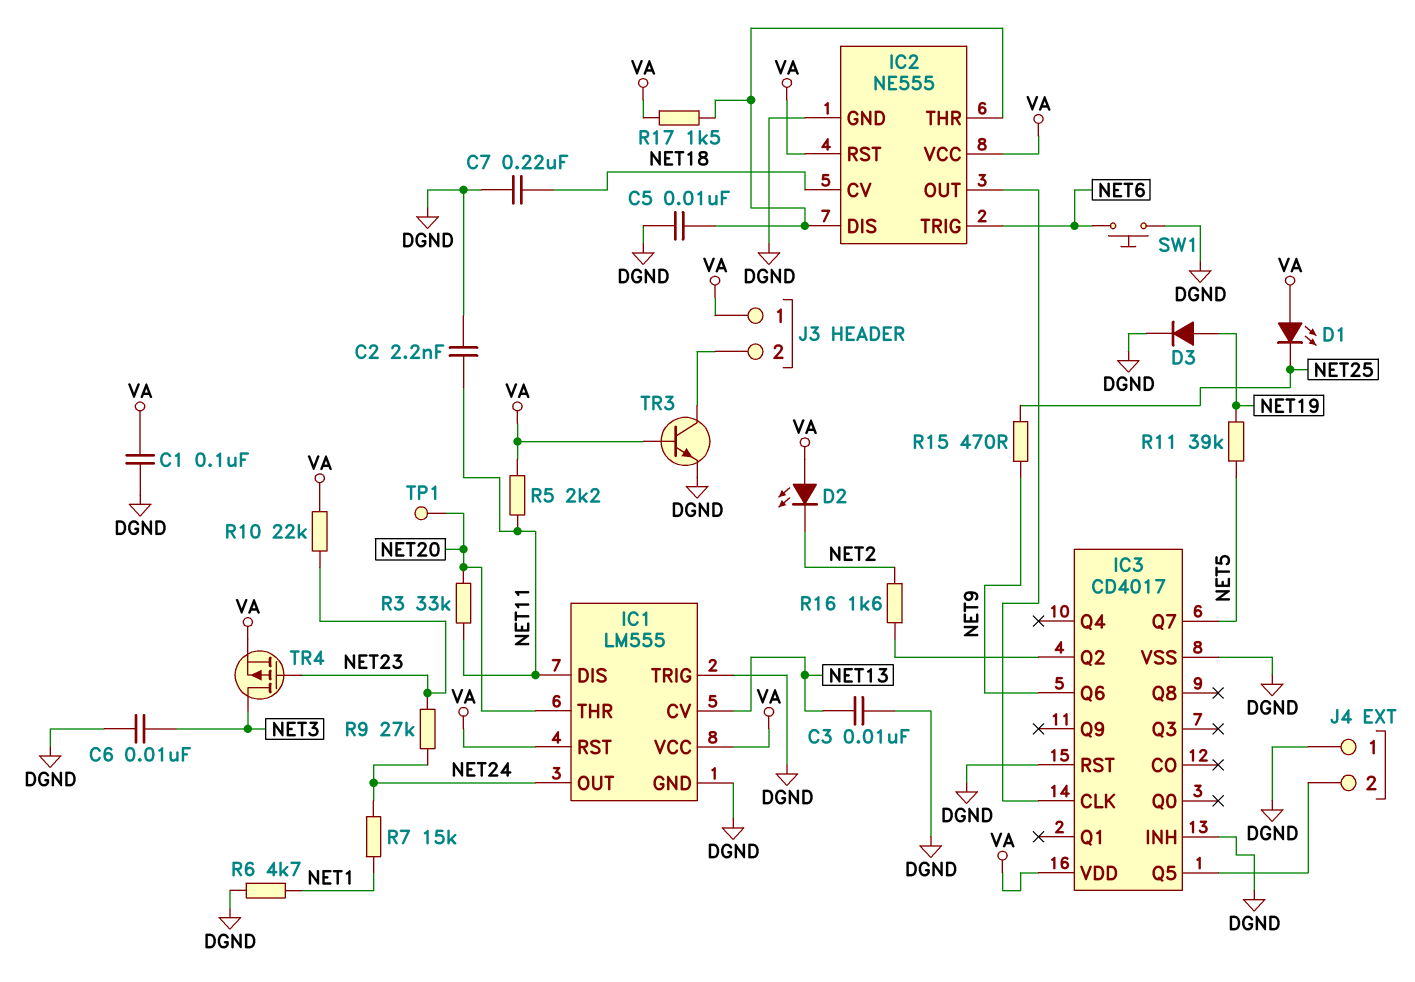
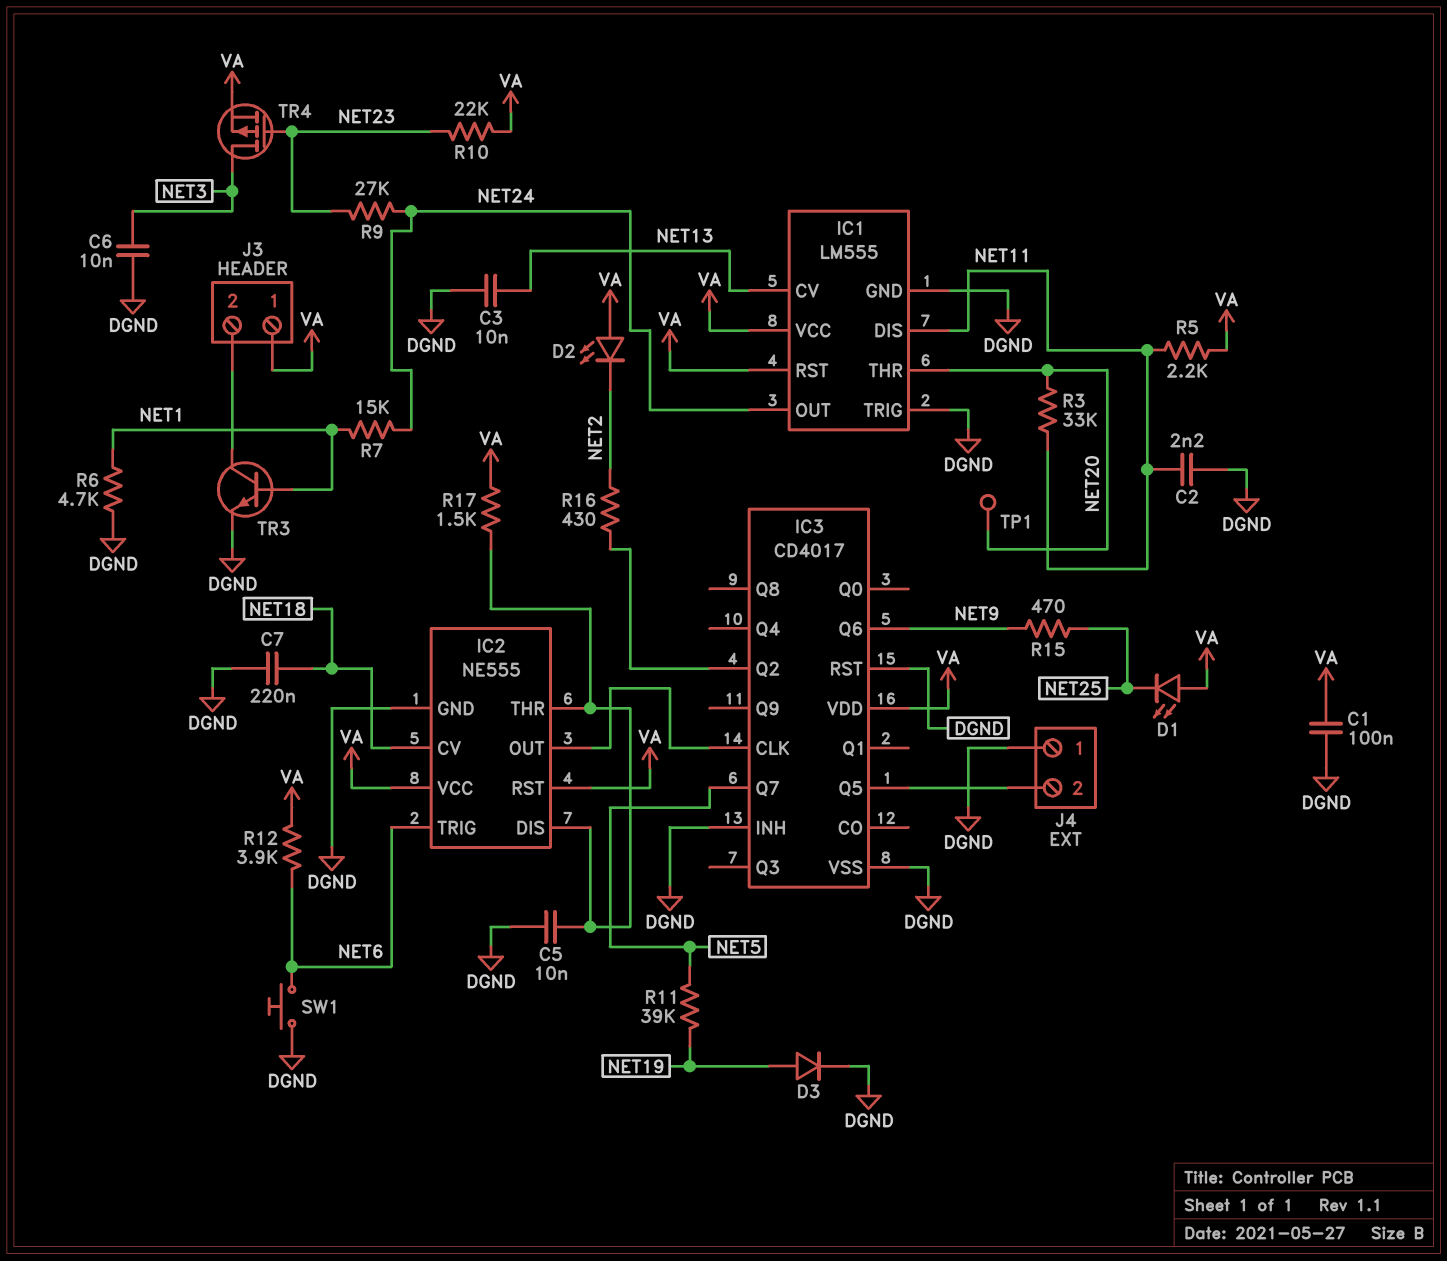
R12: none -> 3.9k (NET6, VA)
R16: 1.6k (IC3/Q2, NET2) -> 430 (IC3/Q2, NET2)
TR3: NPN (B VA, C J3/2, E DGND) -> NPN (B NET1, C J3/2, E DGND)

